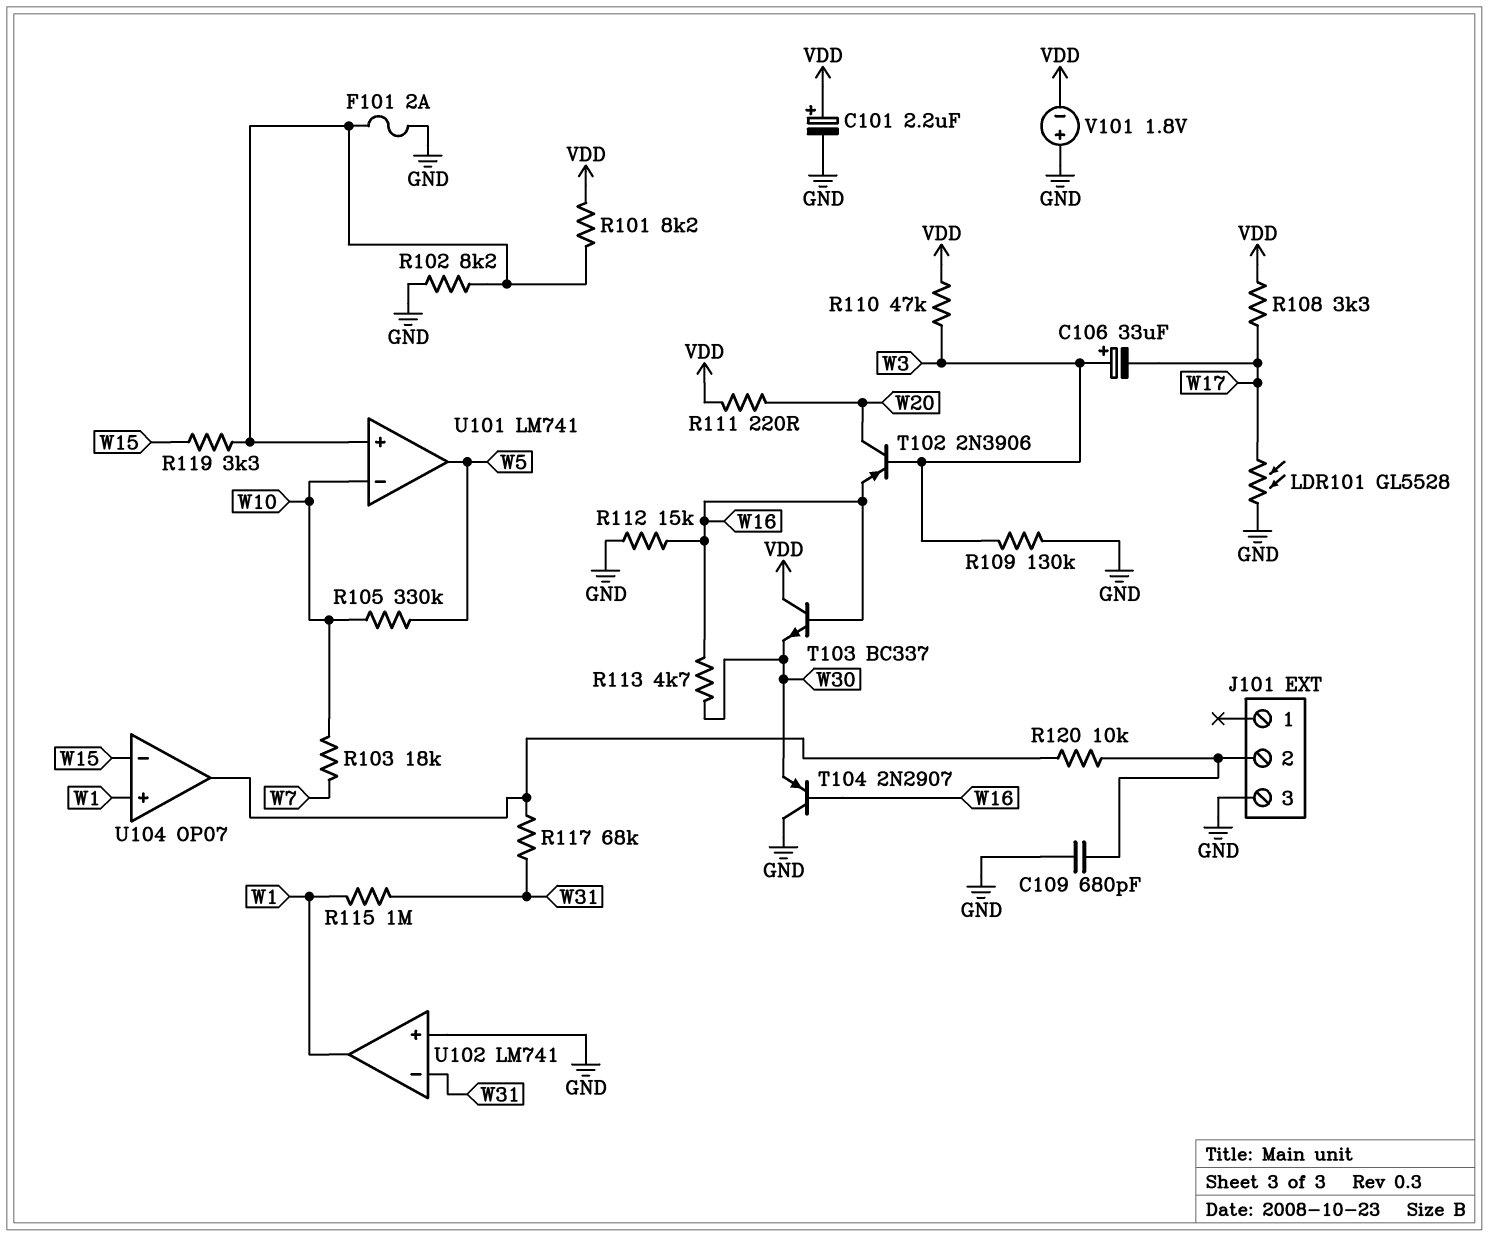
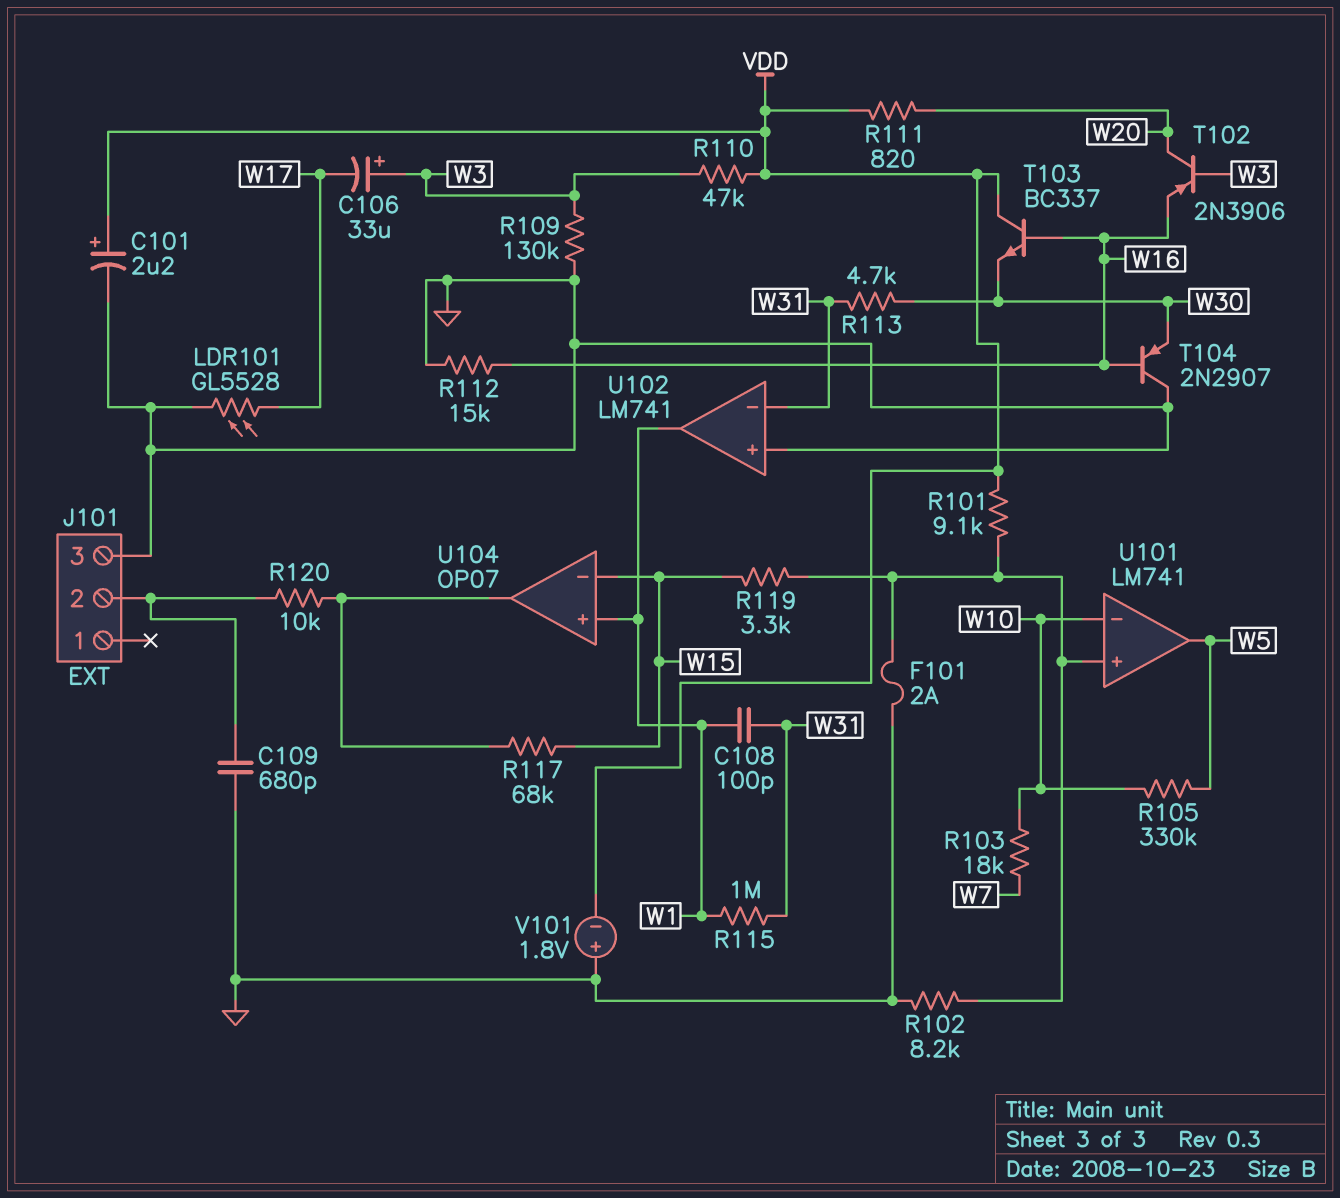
C108: none -> 100pF (W1, W31)
R101: 8.2k (U101/in+, VDD) -> 9.1k (U101/in+, VDD)
R108: 3.3k (VDD, W17) -> none
R111: 220 (VDD, W20) -> 820 (VDD, W20)
R113: 4.7k (W16, W30) -> 4.7k (W30, W31)
R117: 68k (U104/out, W31) -> 68k (U104/out, W15)

